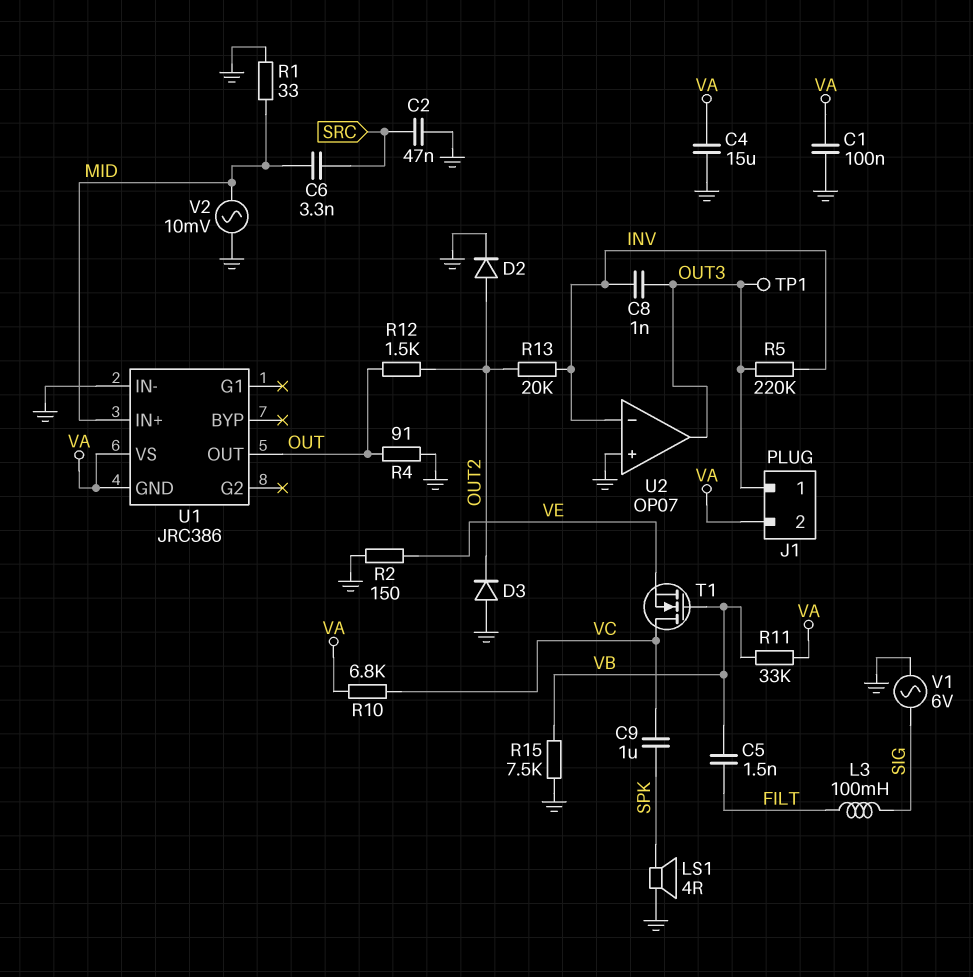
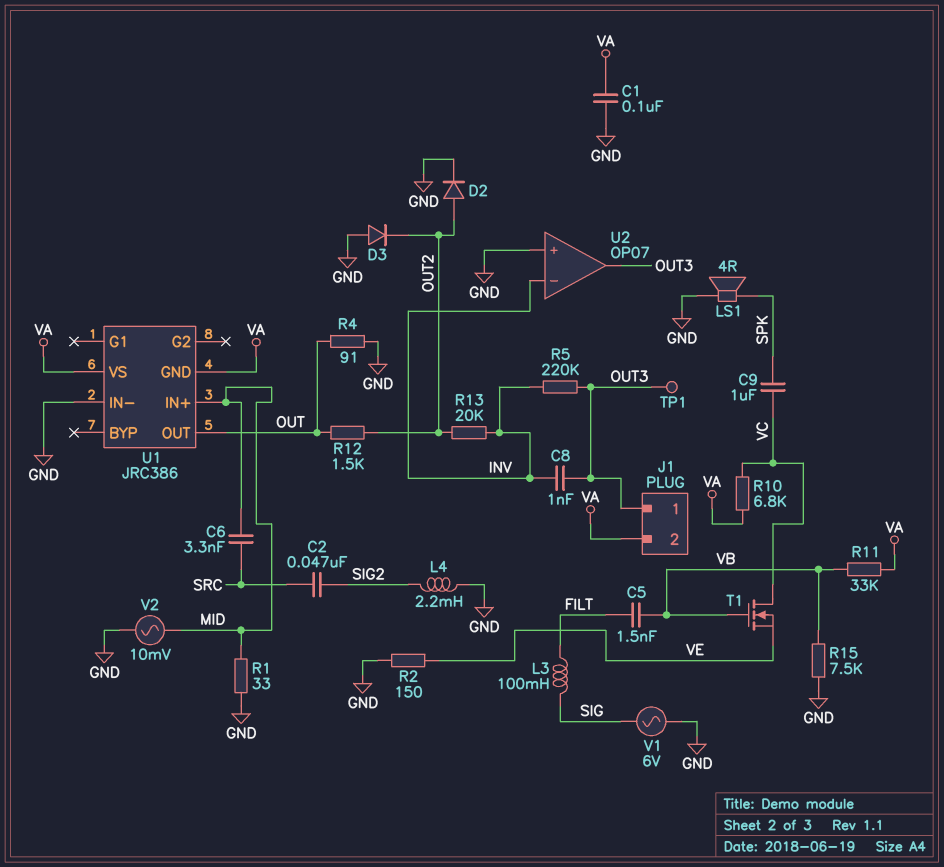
C2: 47nF (GND, SRC) -> 47nF (SIG2, SRC)
C4: 15uF (GND, VA) -> none
L4: none -> 2.2mH (GND, SIG2)

